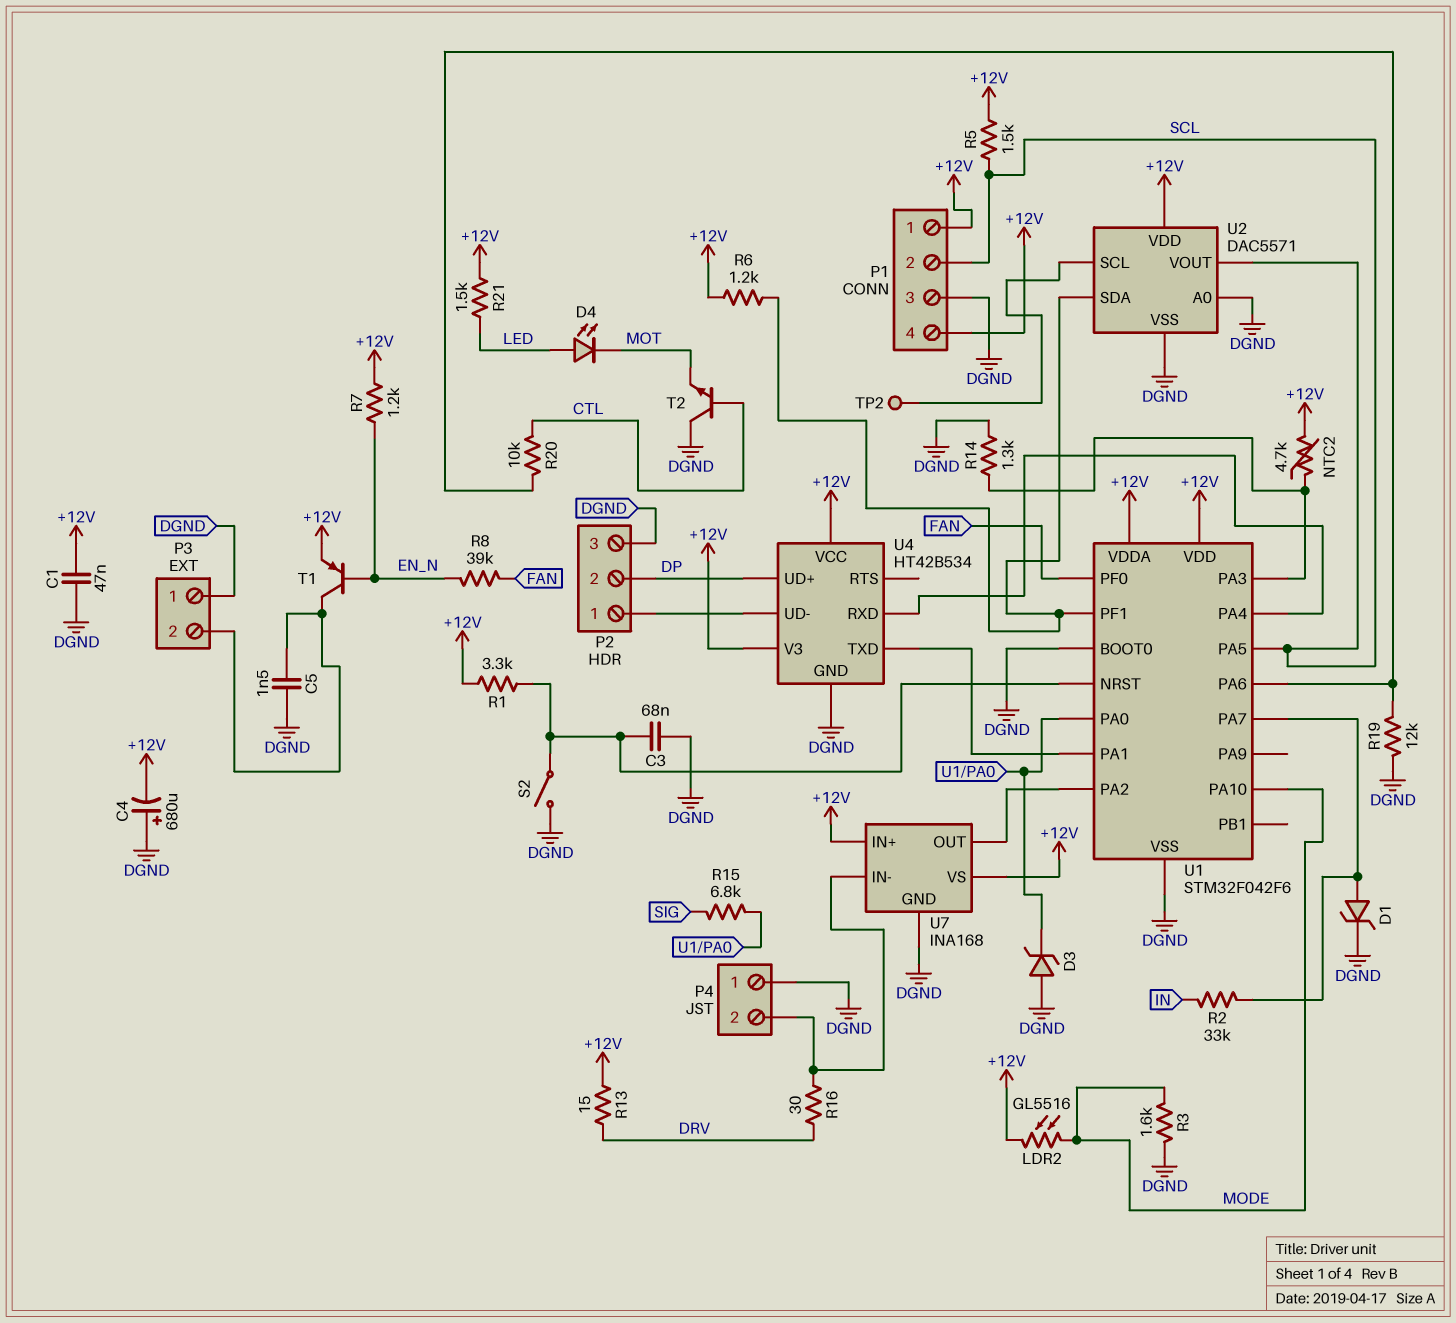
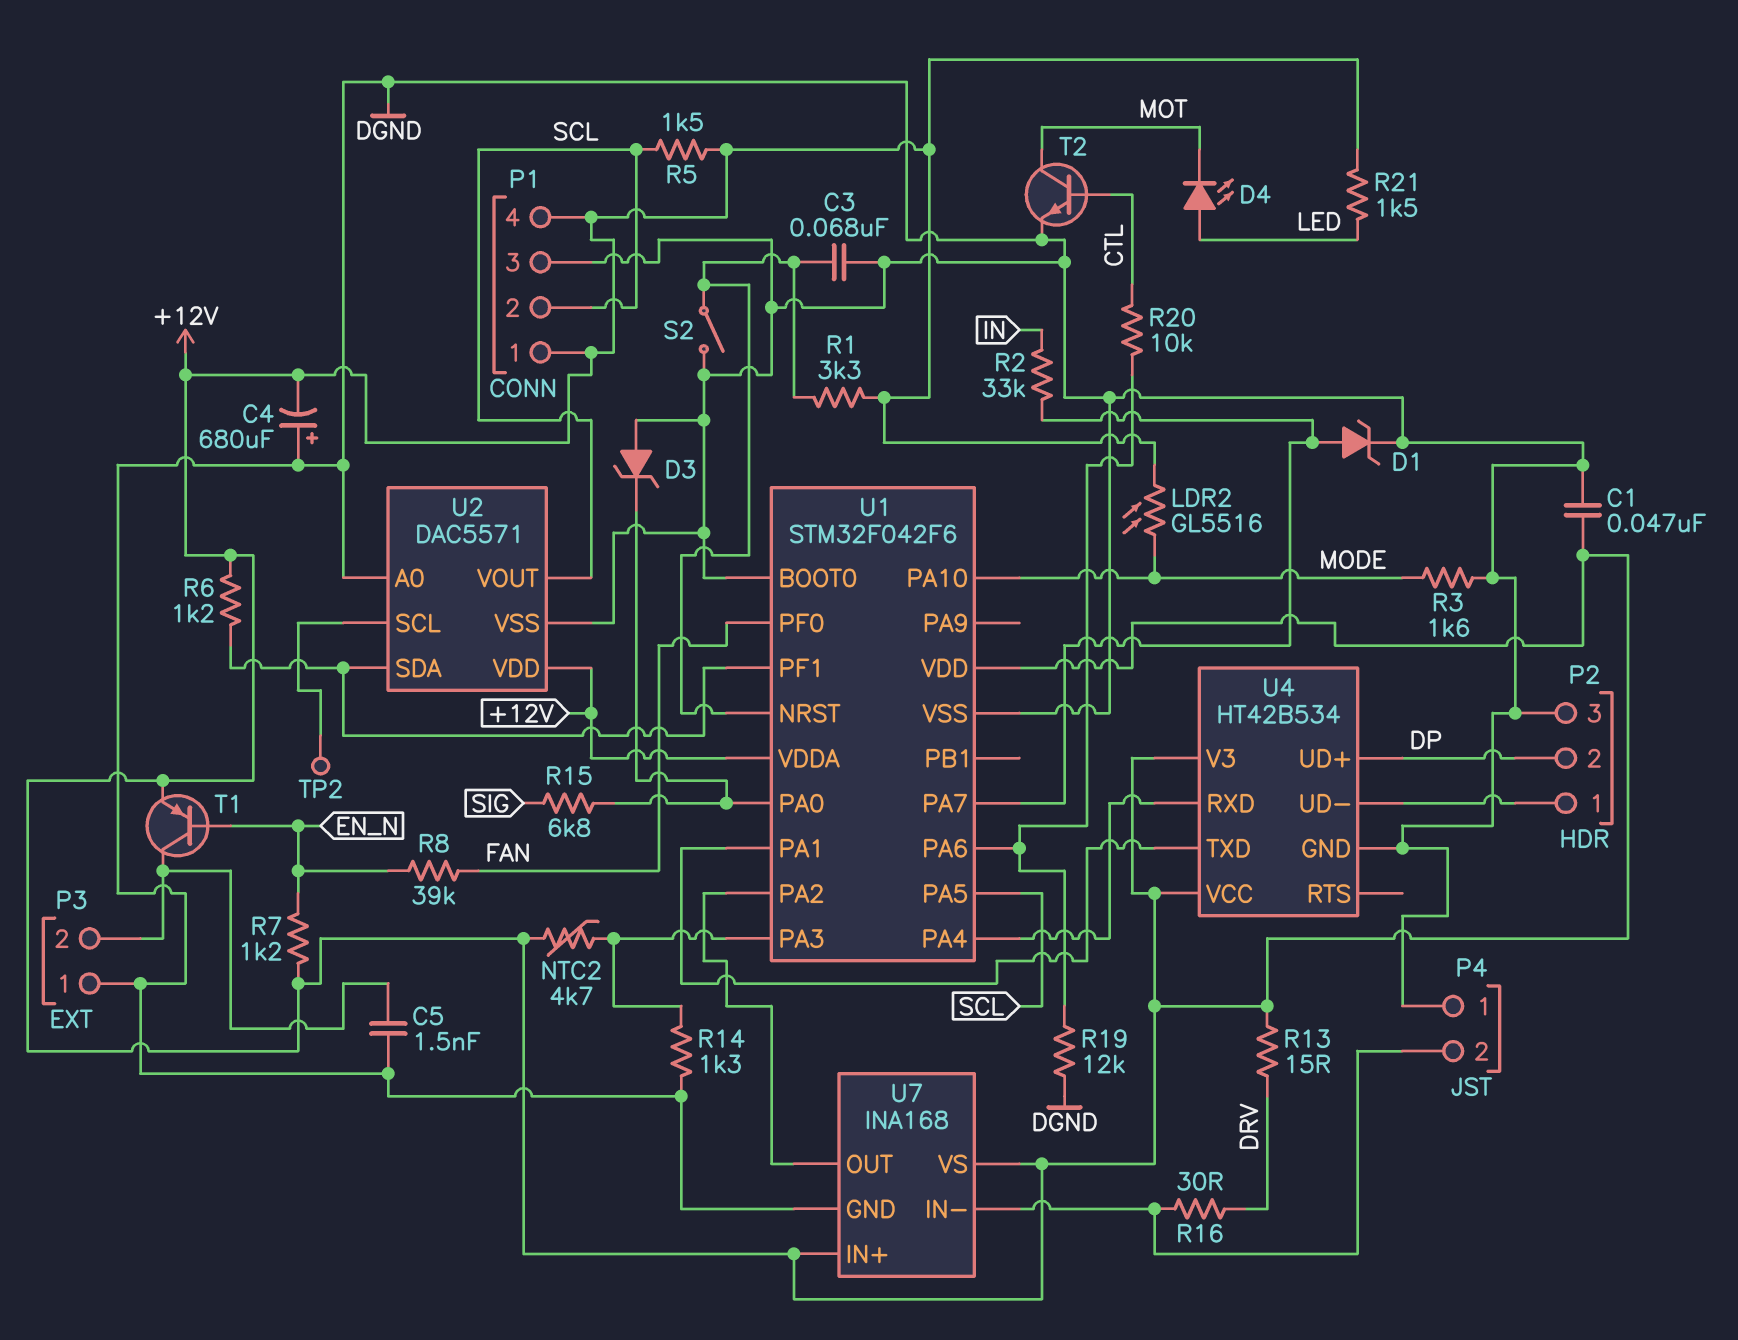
T2: NPN (B CTL, C DGND, E MOT) -> NPN (B CTL, C MOT, E DGND)

